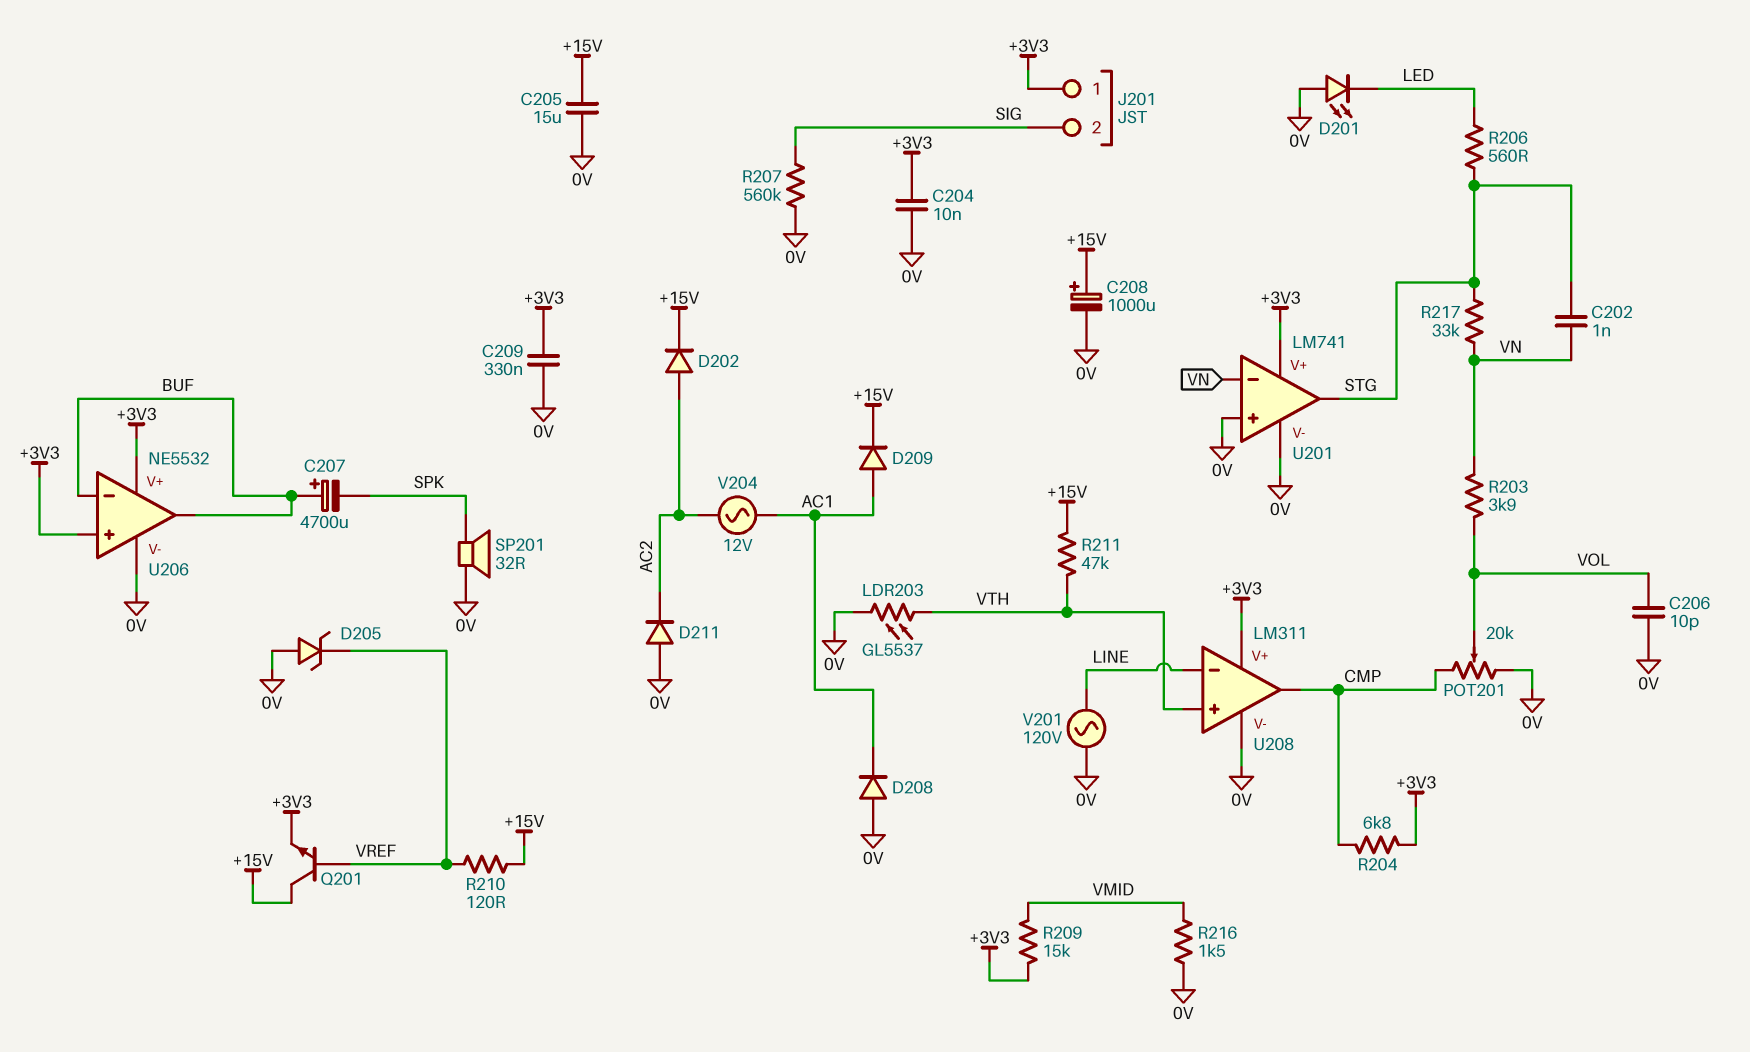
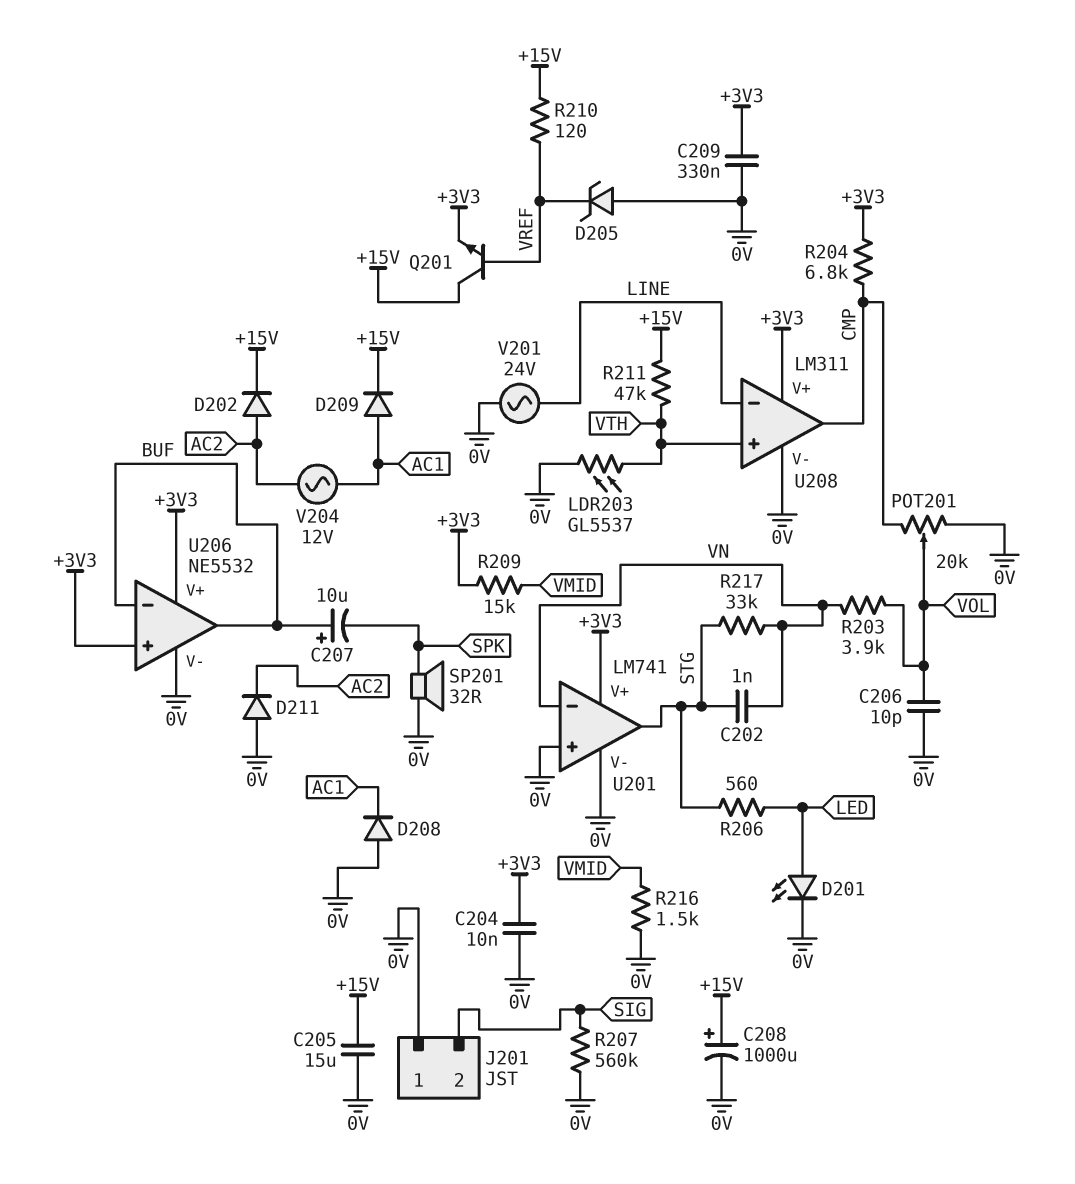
C207: 4700uF (plus BUF, minus SPK) -> 10uF (plus BUF, minus SPK)
D201: LED (A 0V, K LED) -> LED (A LED, K 0V)
J201 pin 1: +3V3 -> 0V
V201: AC 120V (0V, LINE) -> AC 24V (0V, LINE)

